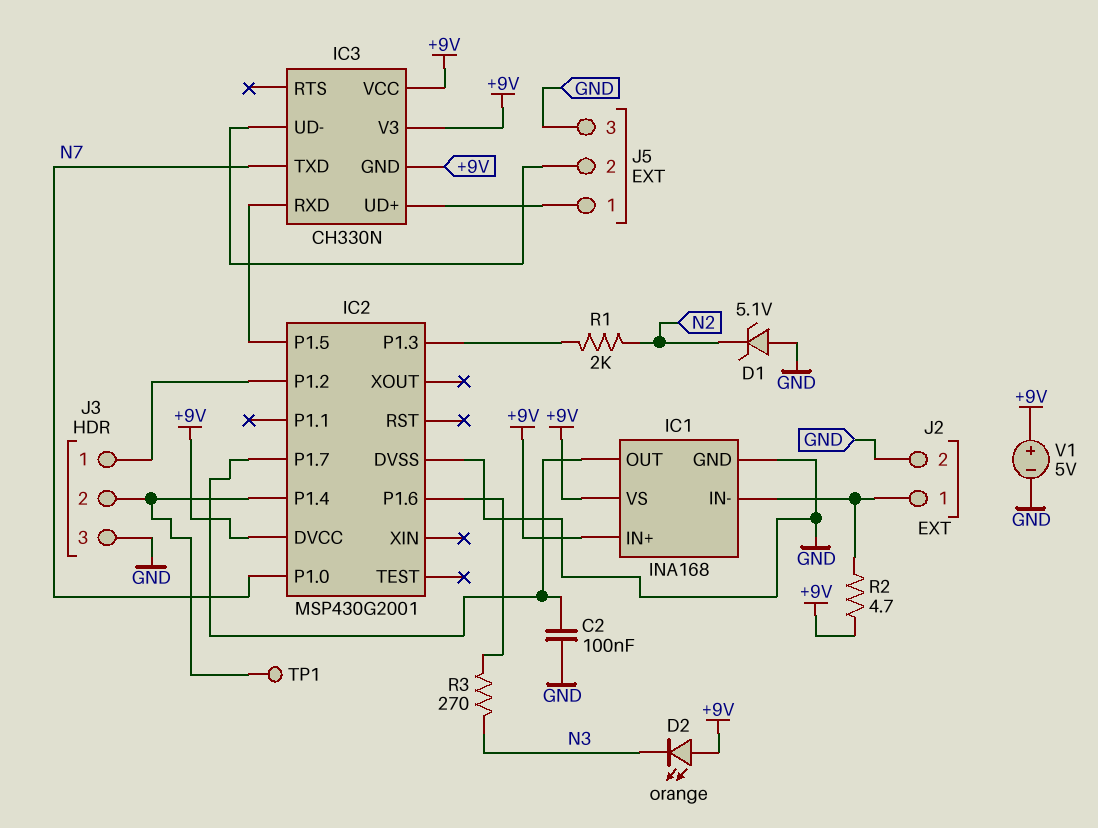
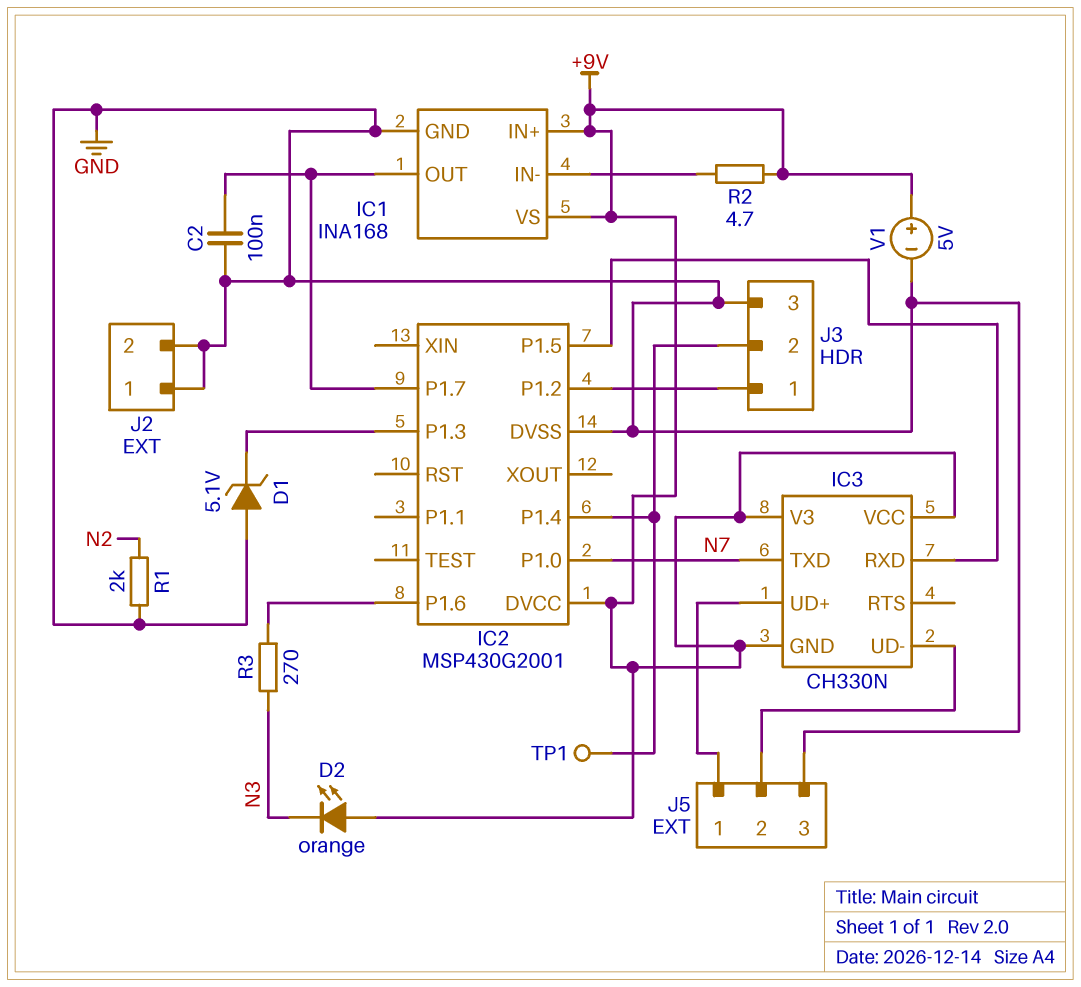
D1: zener 5.1V (A GND, K N2) -> zener 5.1V (A GND, K IC2/P1.3)
J2 pin 1: IC1/IN- -> GND
R1: 2k (IC2/P1.3, N2) -> 2k (GND, N2)

